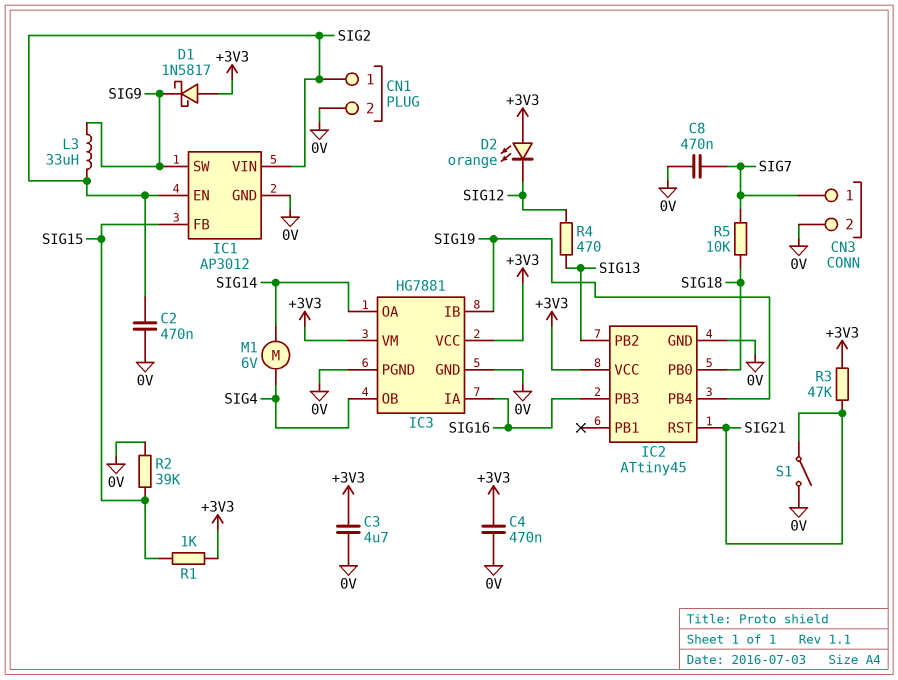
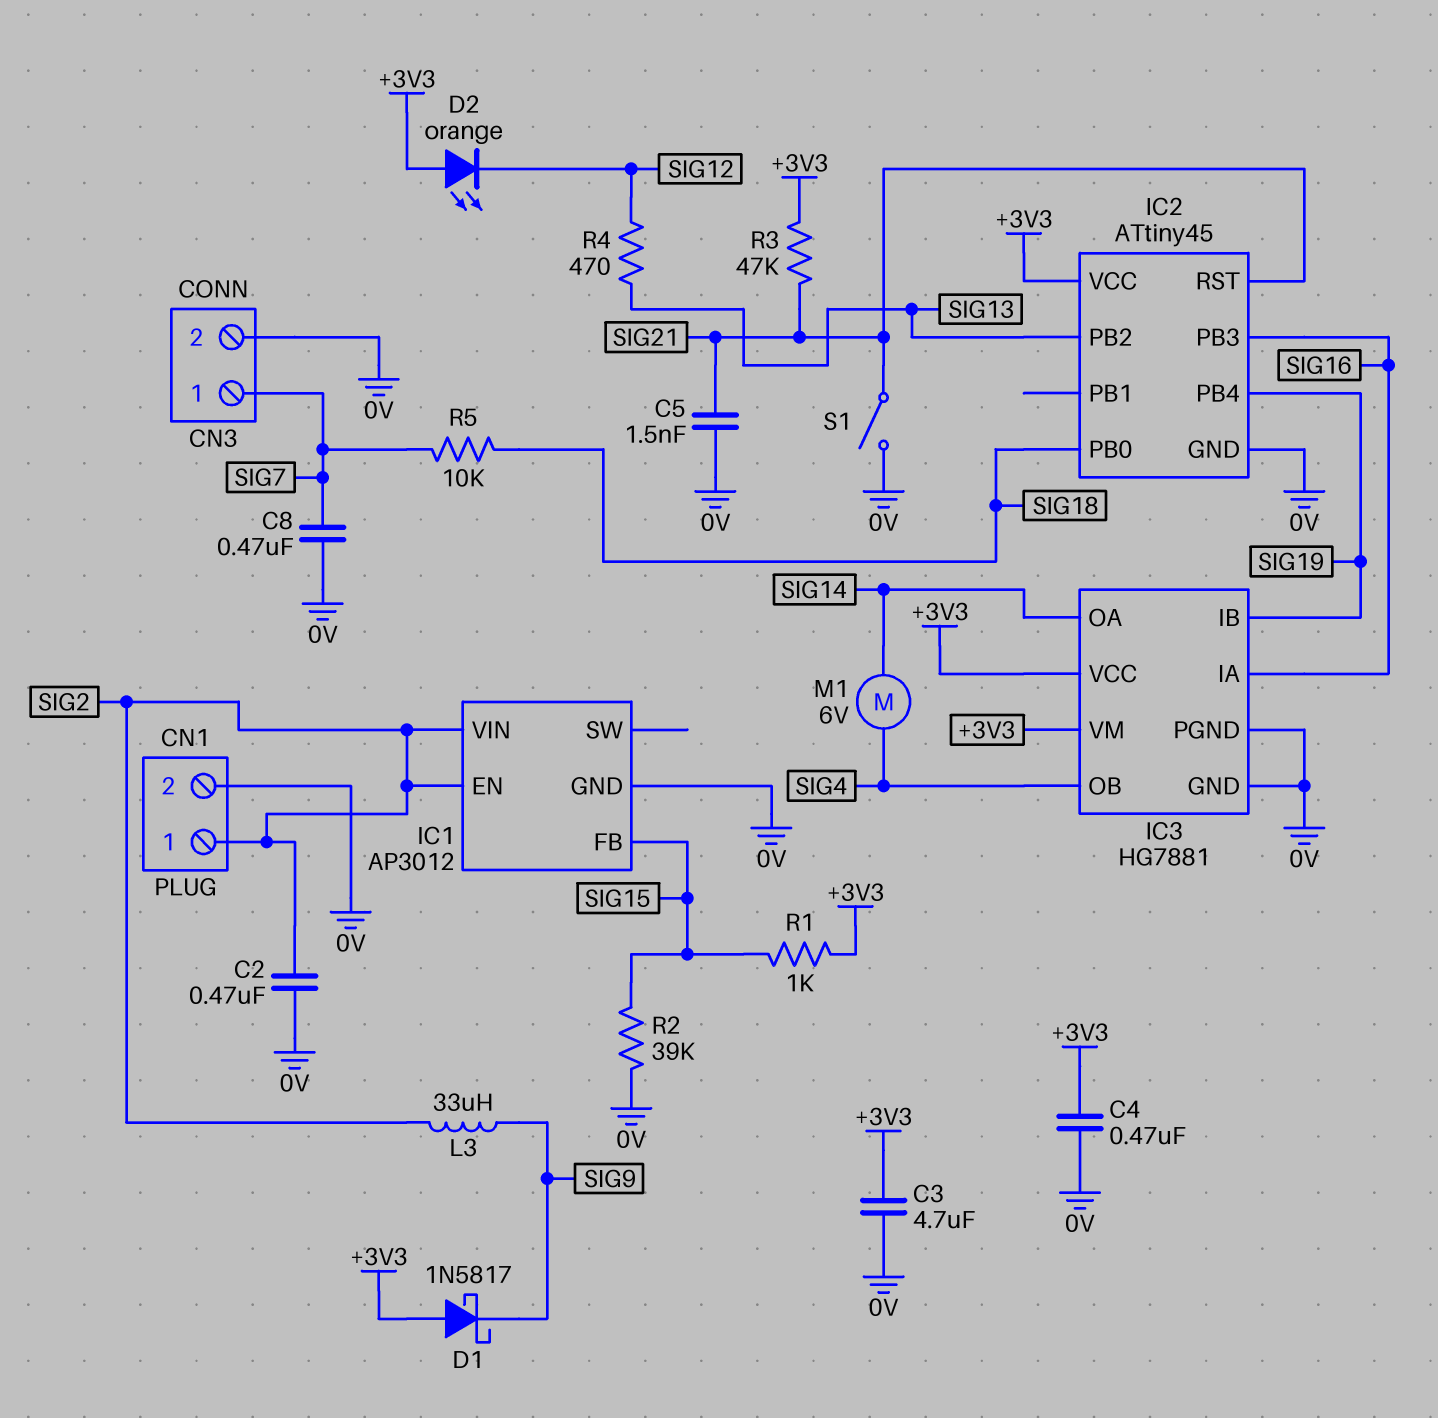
C5: none -> 1.5nF (0V, SIG21)
IC1 pin SW: SIG9 -> none

